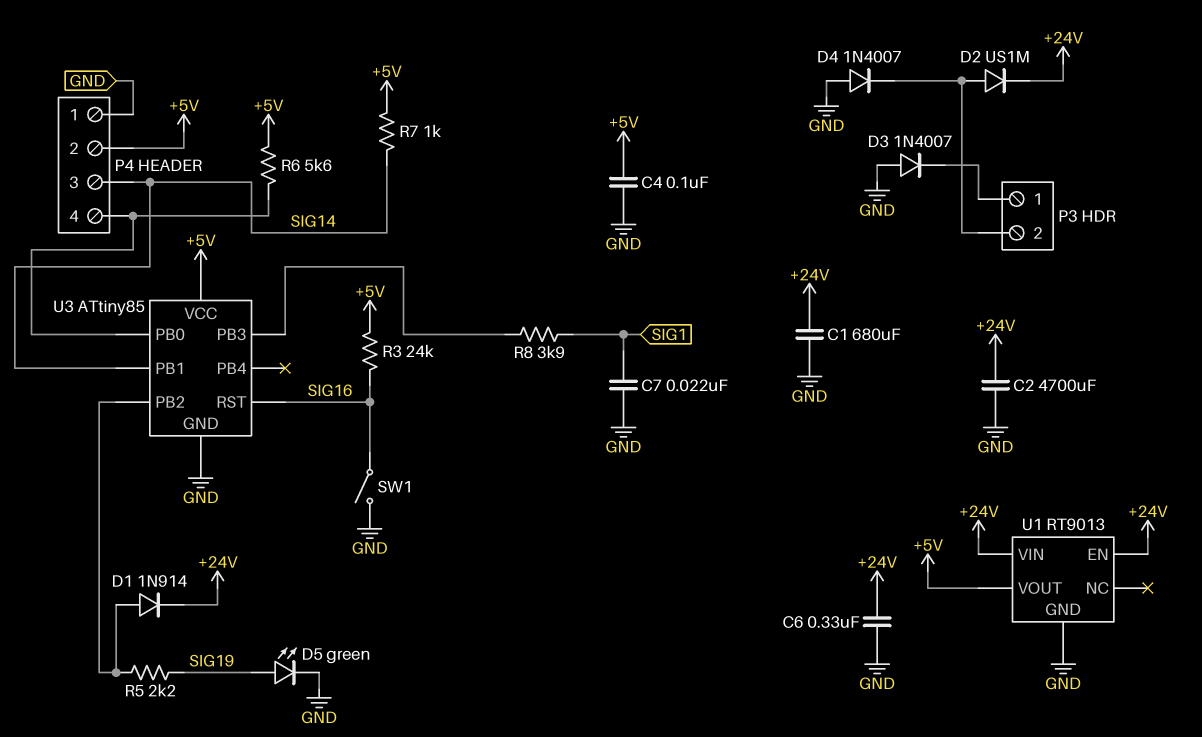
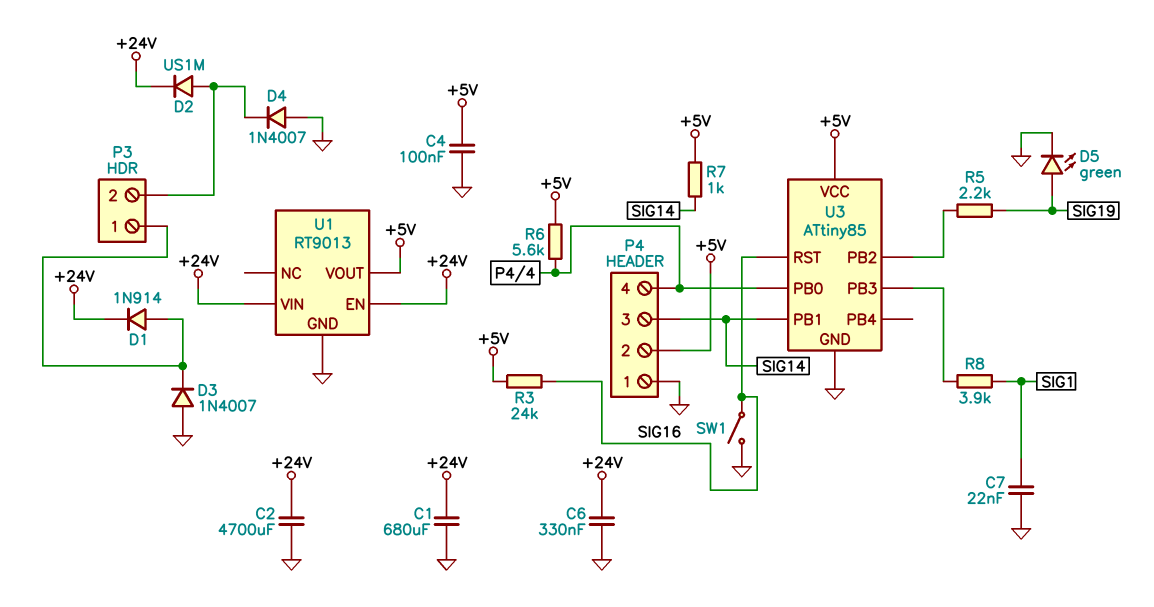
D1: diode 1N914 (A U3/PB2, K +24V) -> diode 1N914 (A P3/1, K +24V)

